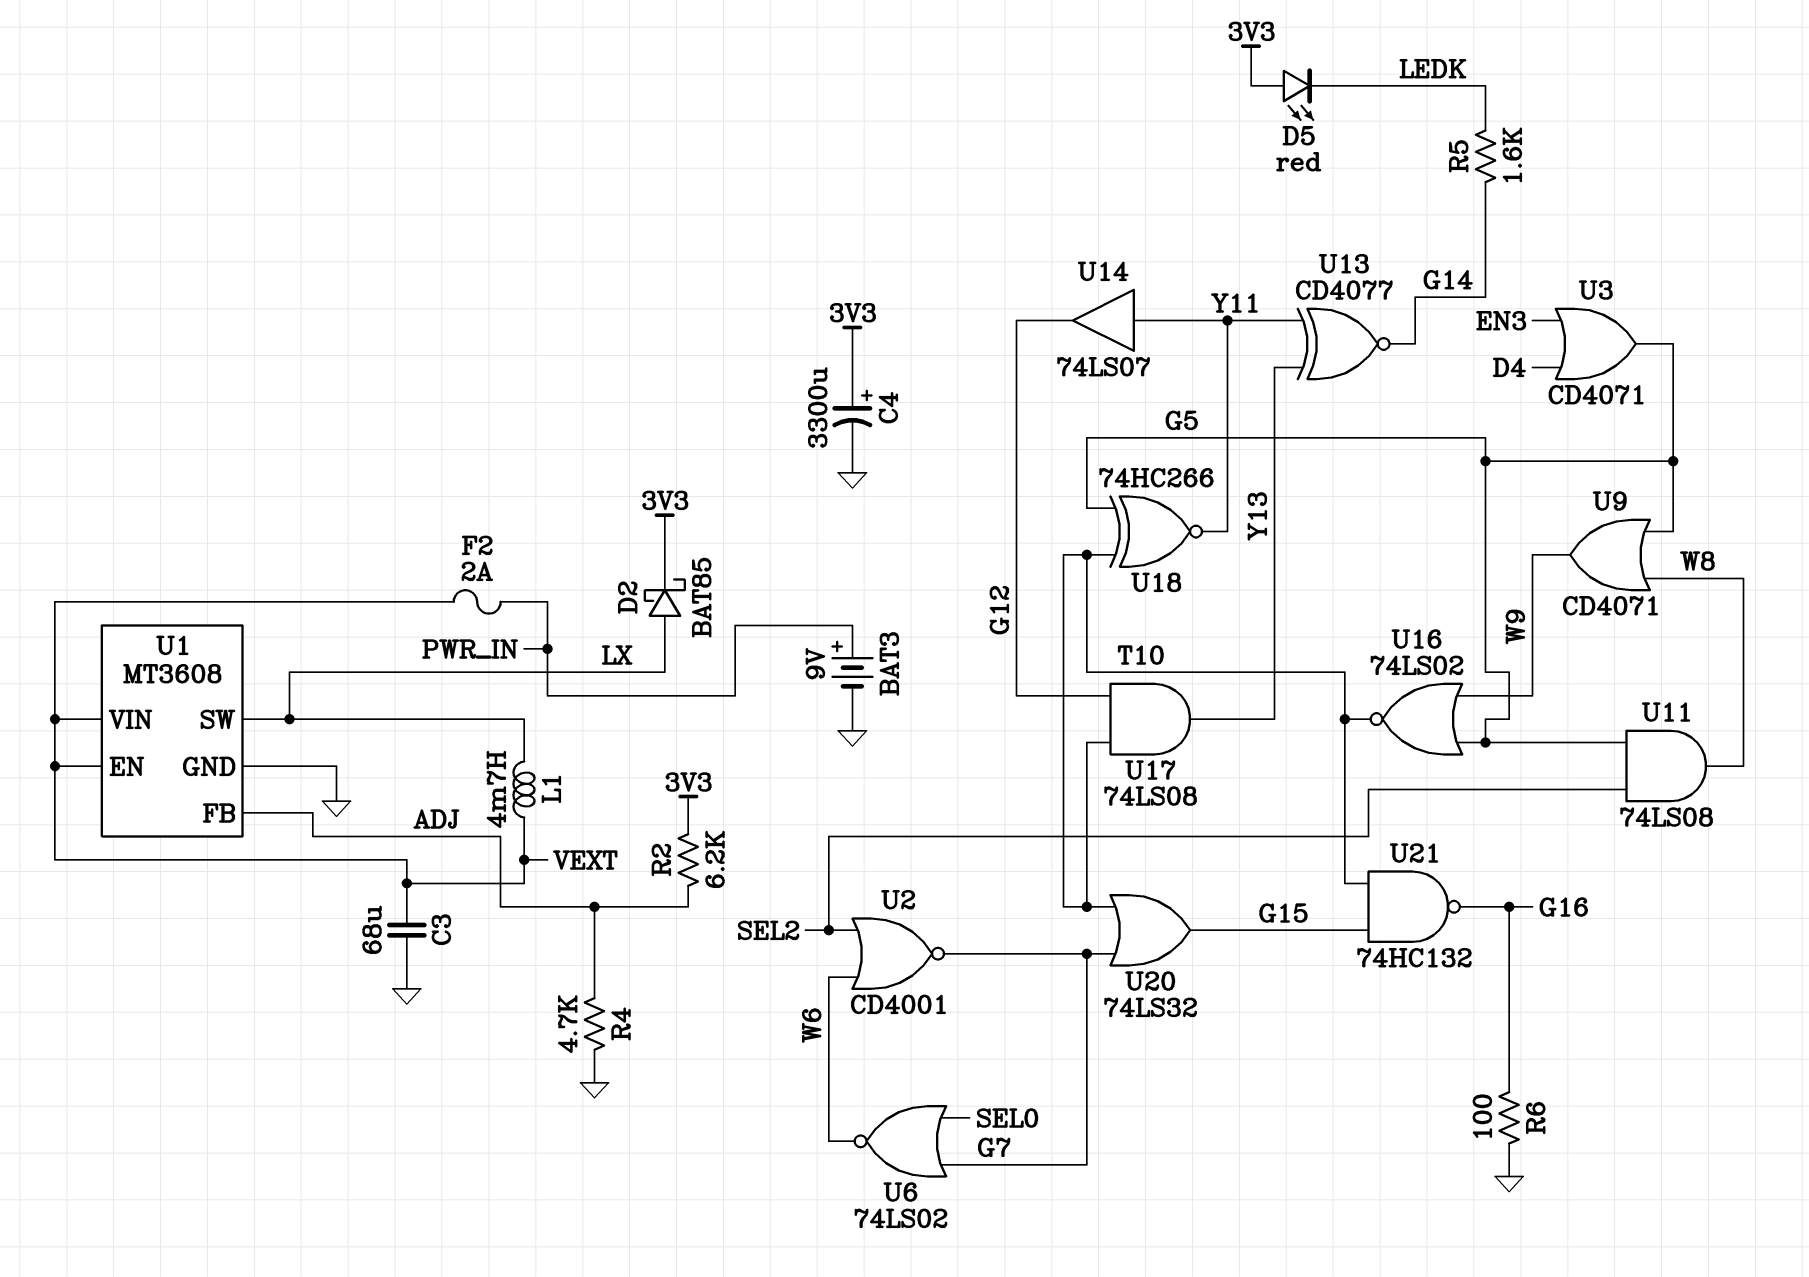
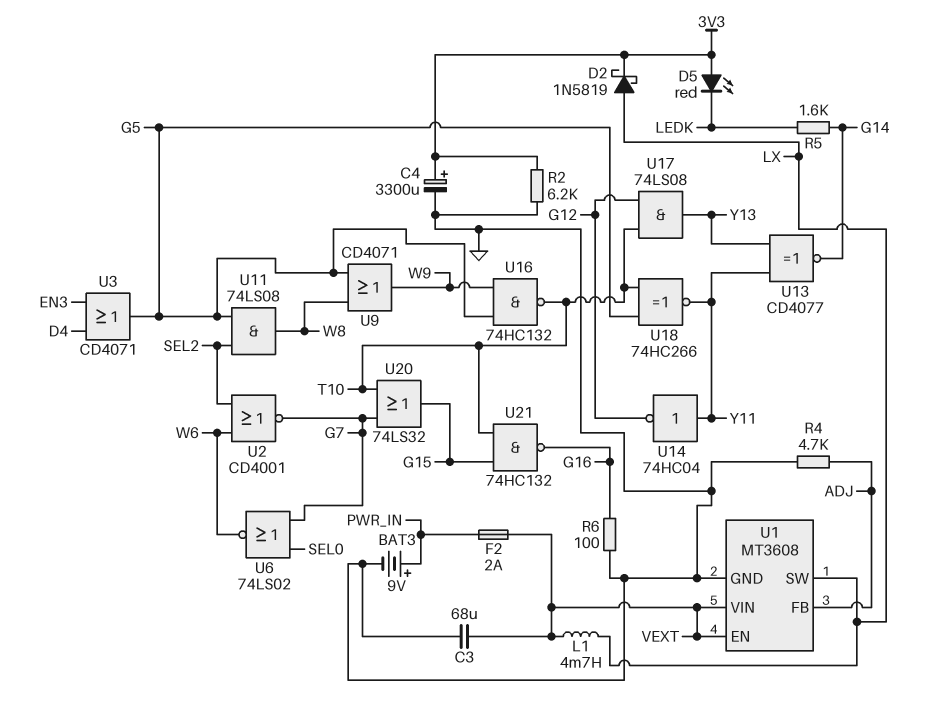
D2: schottky BAT85 (A LX, K 3V3) -> schottky 1N5819 (A LX, K 3V3)
R2: 6.2k (3V3, ADJ) -> 6.2k (3V3, GND)
U14: buffer 74LS07 (in Y11, out G12) -> NOT 74HC04 (in Y11, out G12)
U16: NOR 74LS02 (in G5, in W9, out T10) -> NAND 74HC132 (in G5, in W9, out T10)

